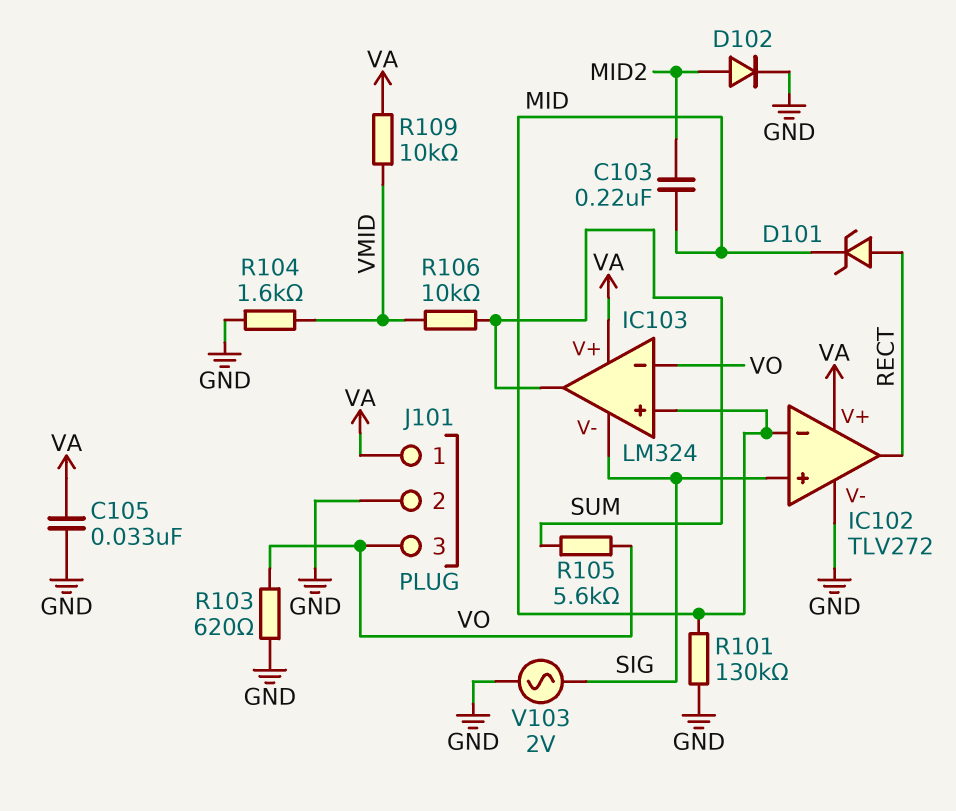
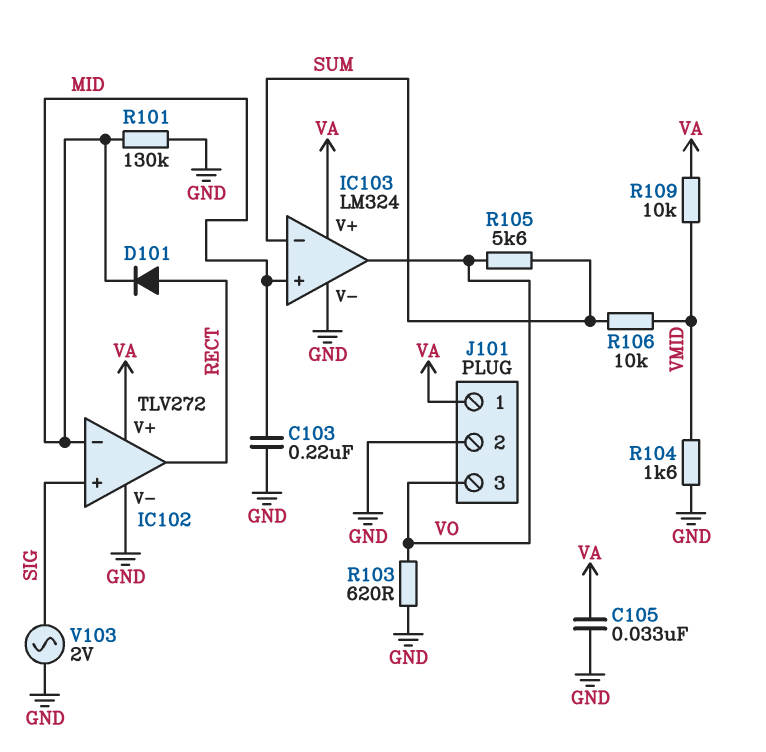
C103: 220nF (MID, MID2) -> 220nF (GND, MID)
D101: zener (A RECT, K MID) -> diode (A RECT, K MID)
D102: diode (A MID2, K GND) -> none
IC103 pin V-: SIG -> GND
IC103 pin in-: VO -> SUM
IC103 pin out: SUM -> VO

